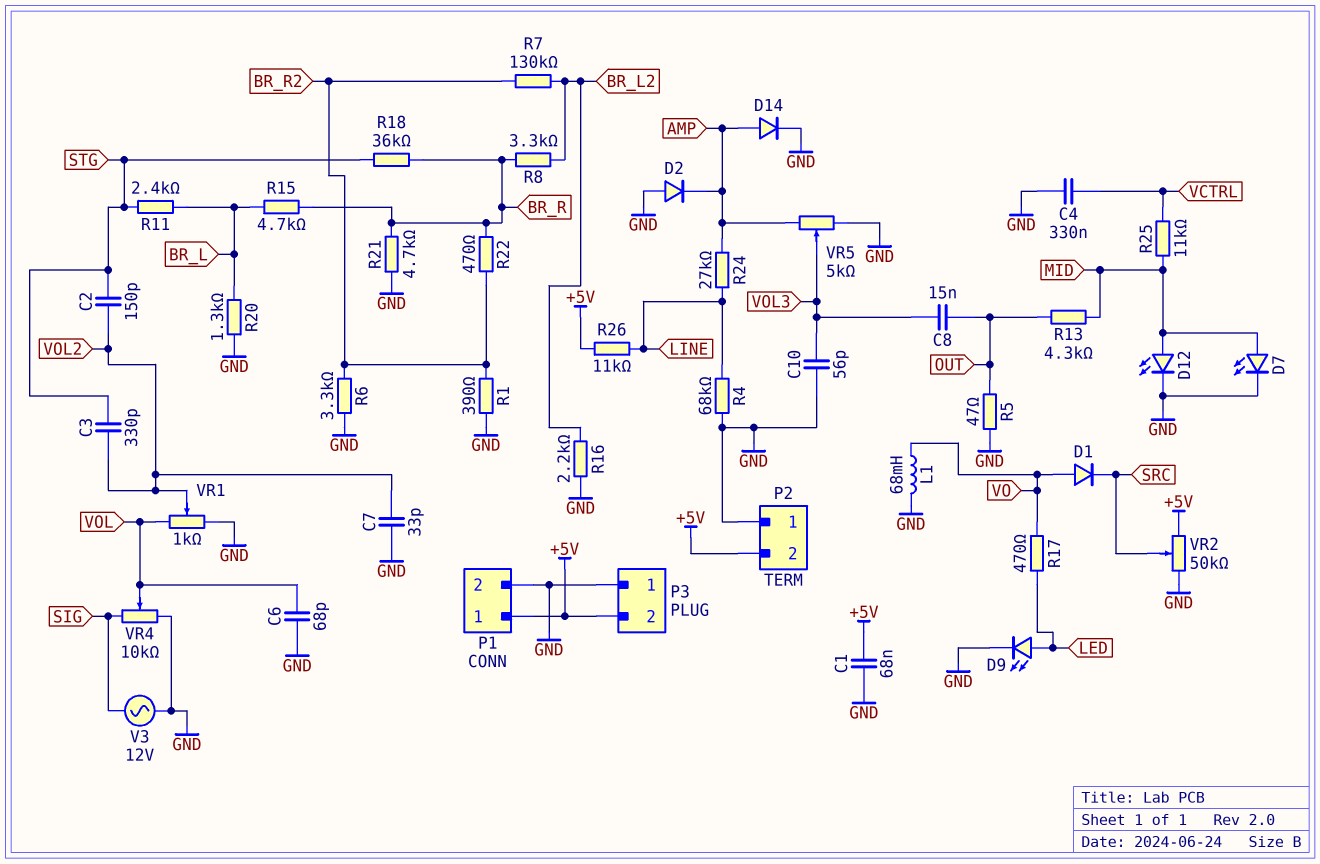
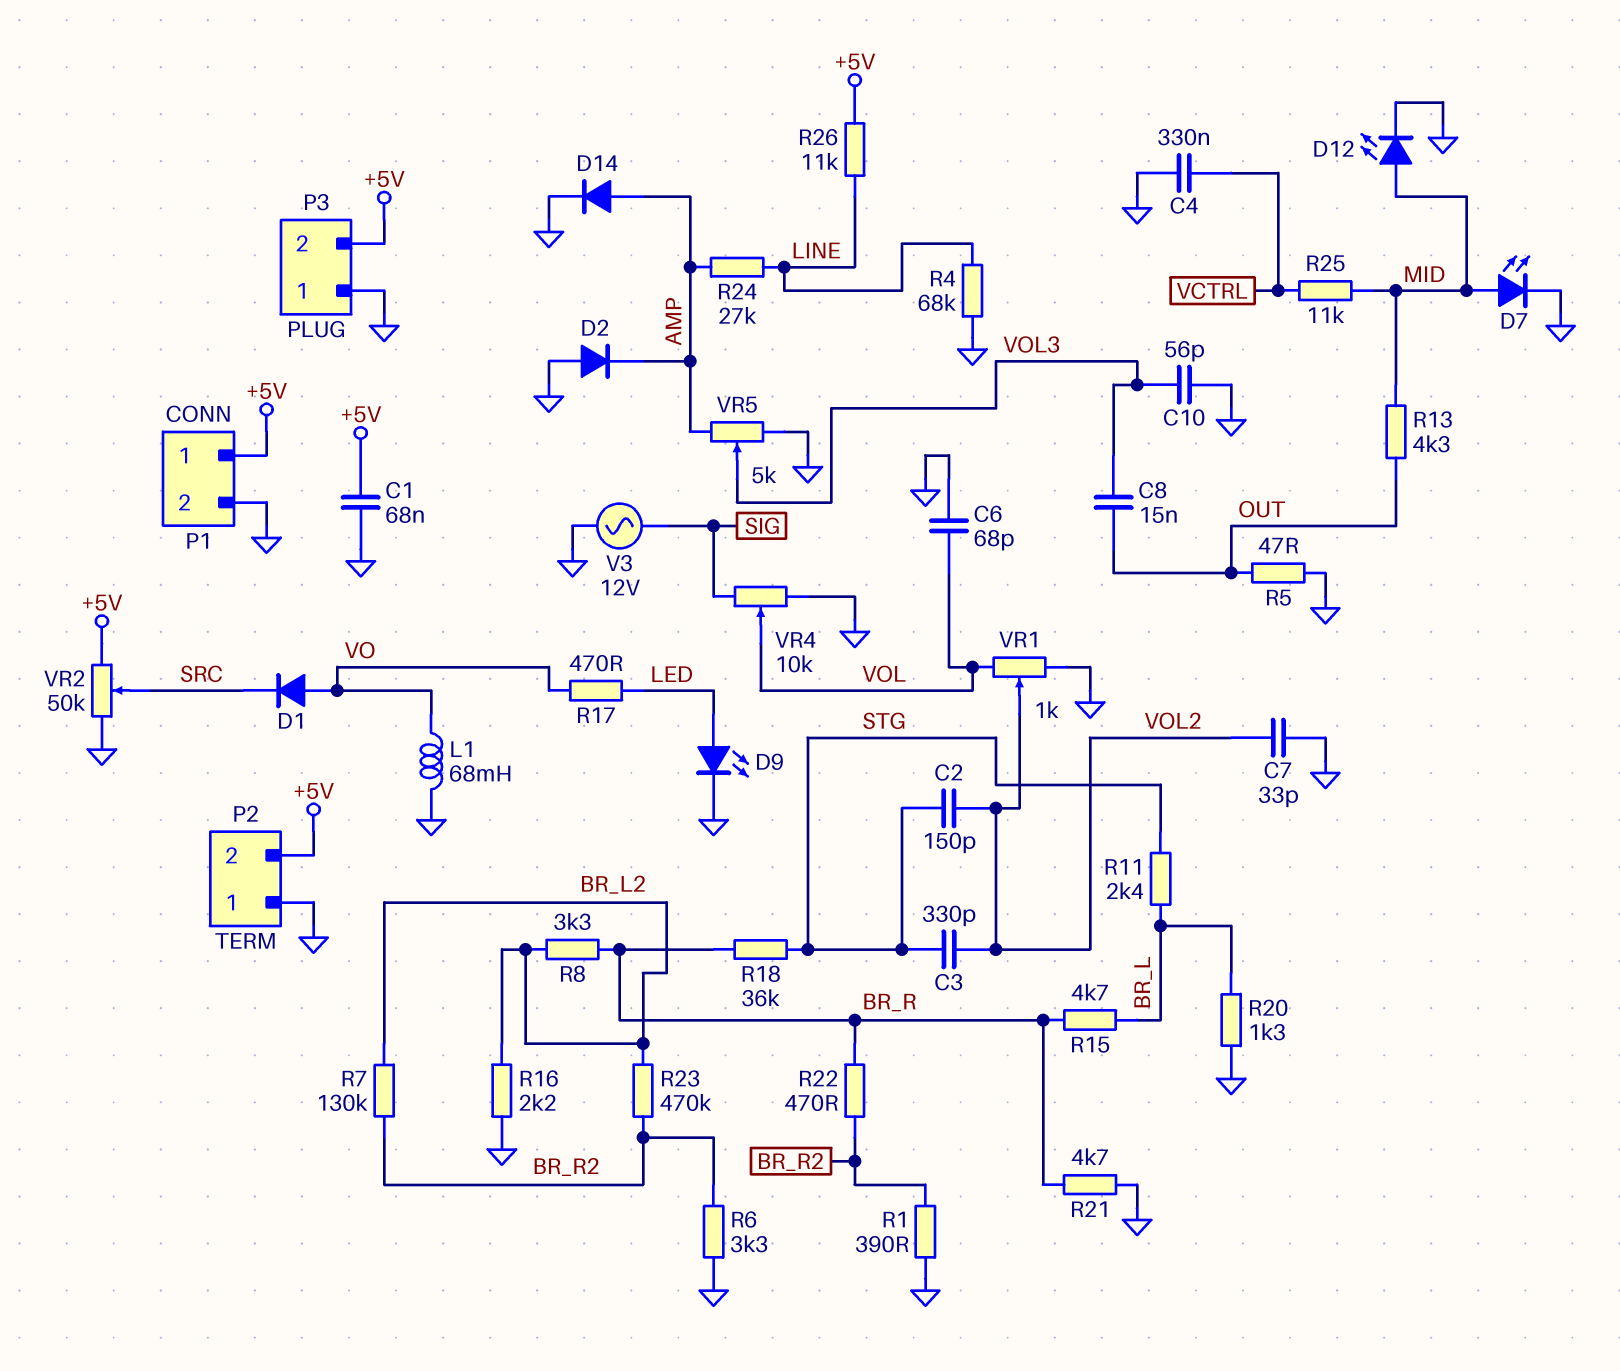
R23: none -> 470k (BR_L2, BR_R2)

